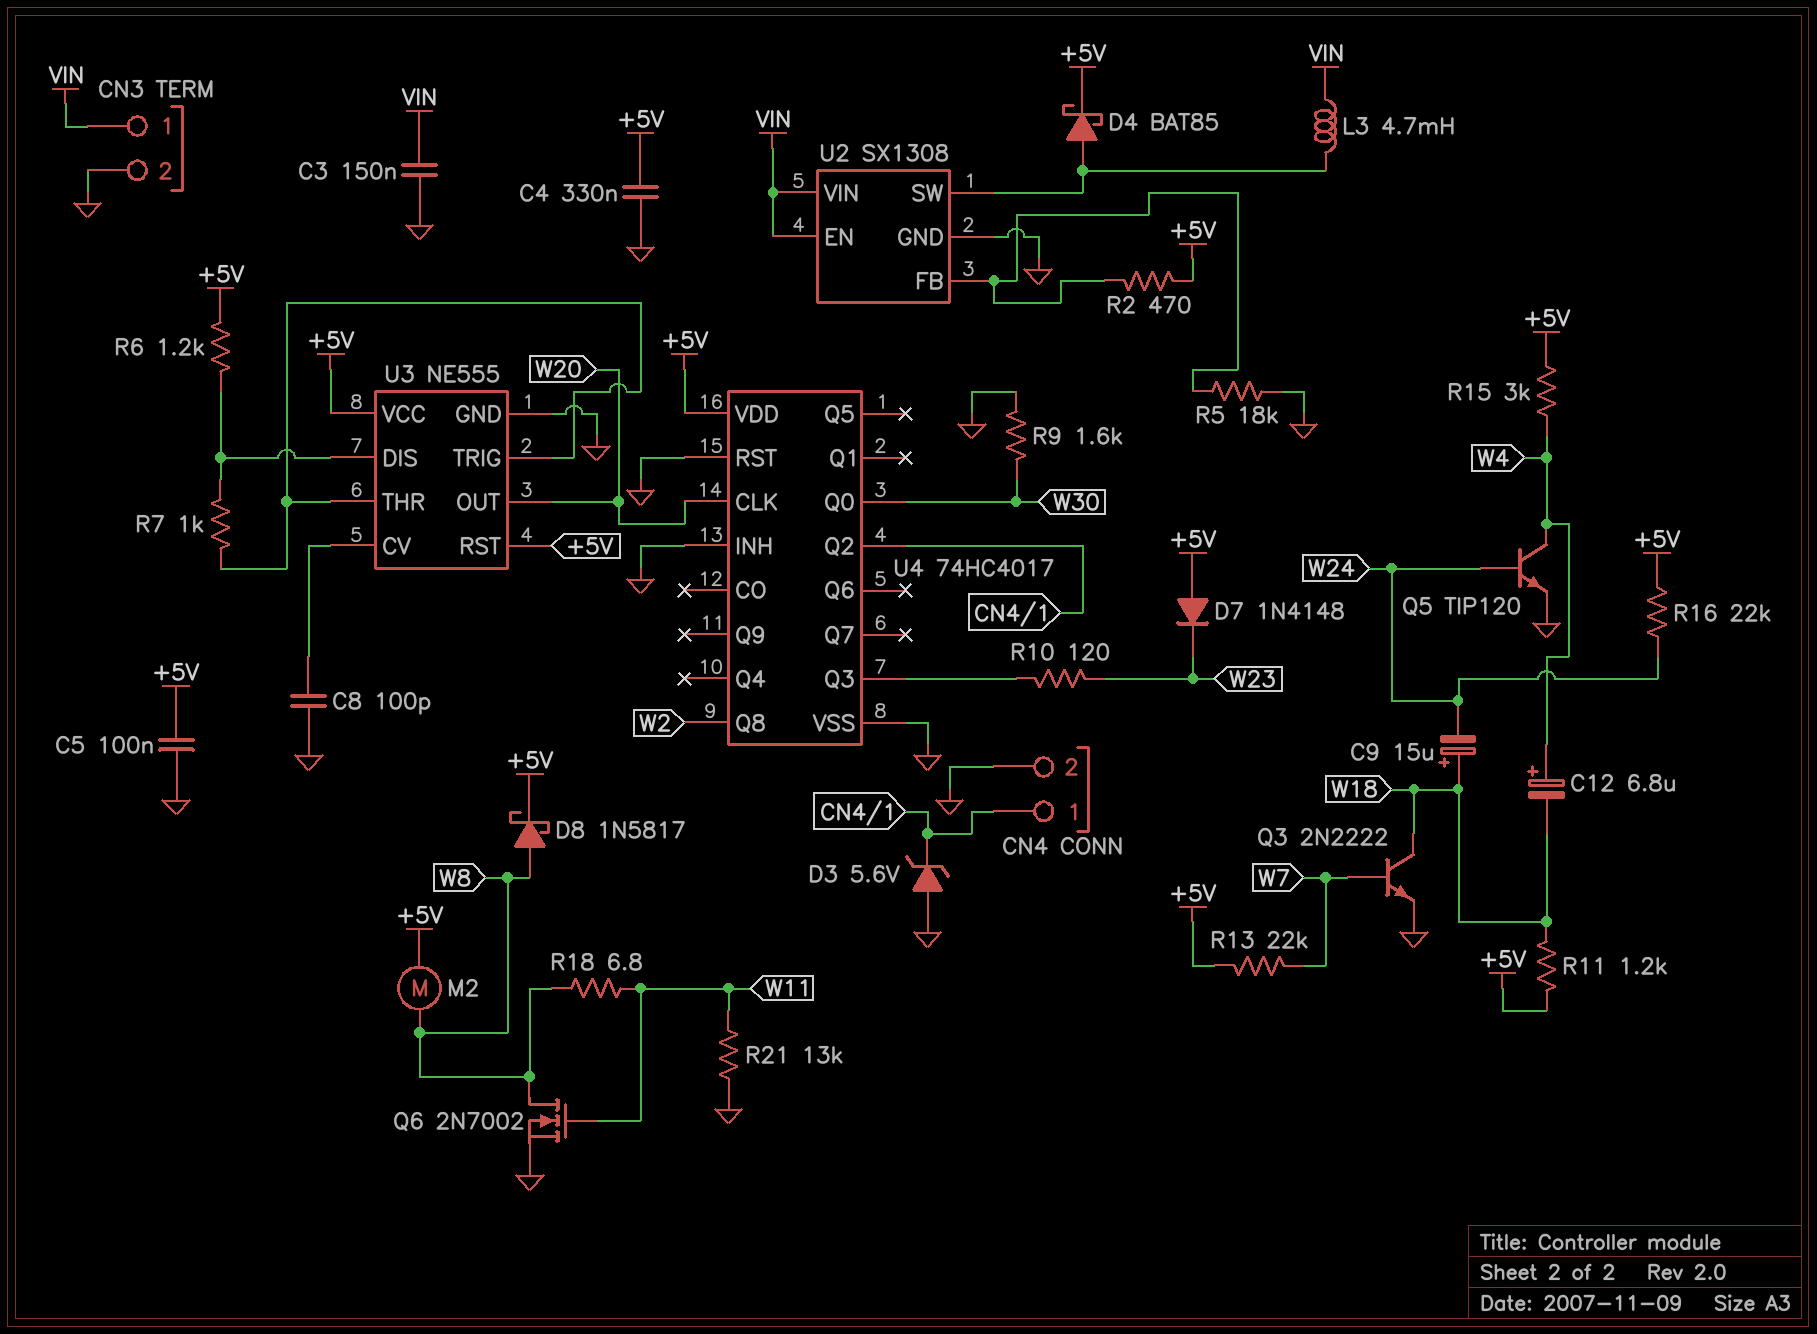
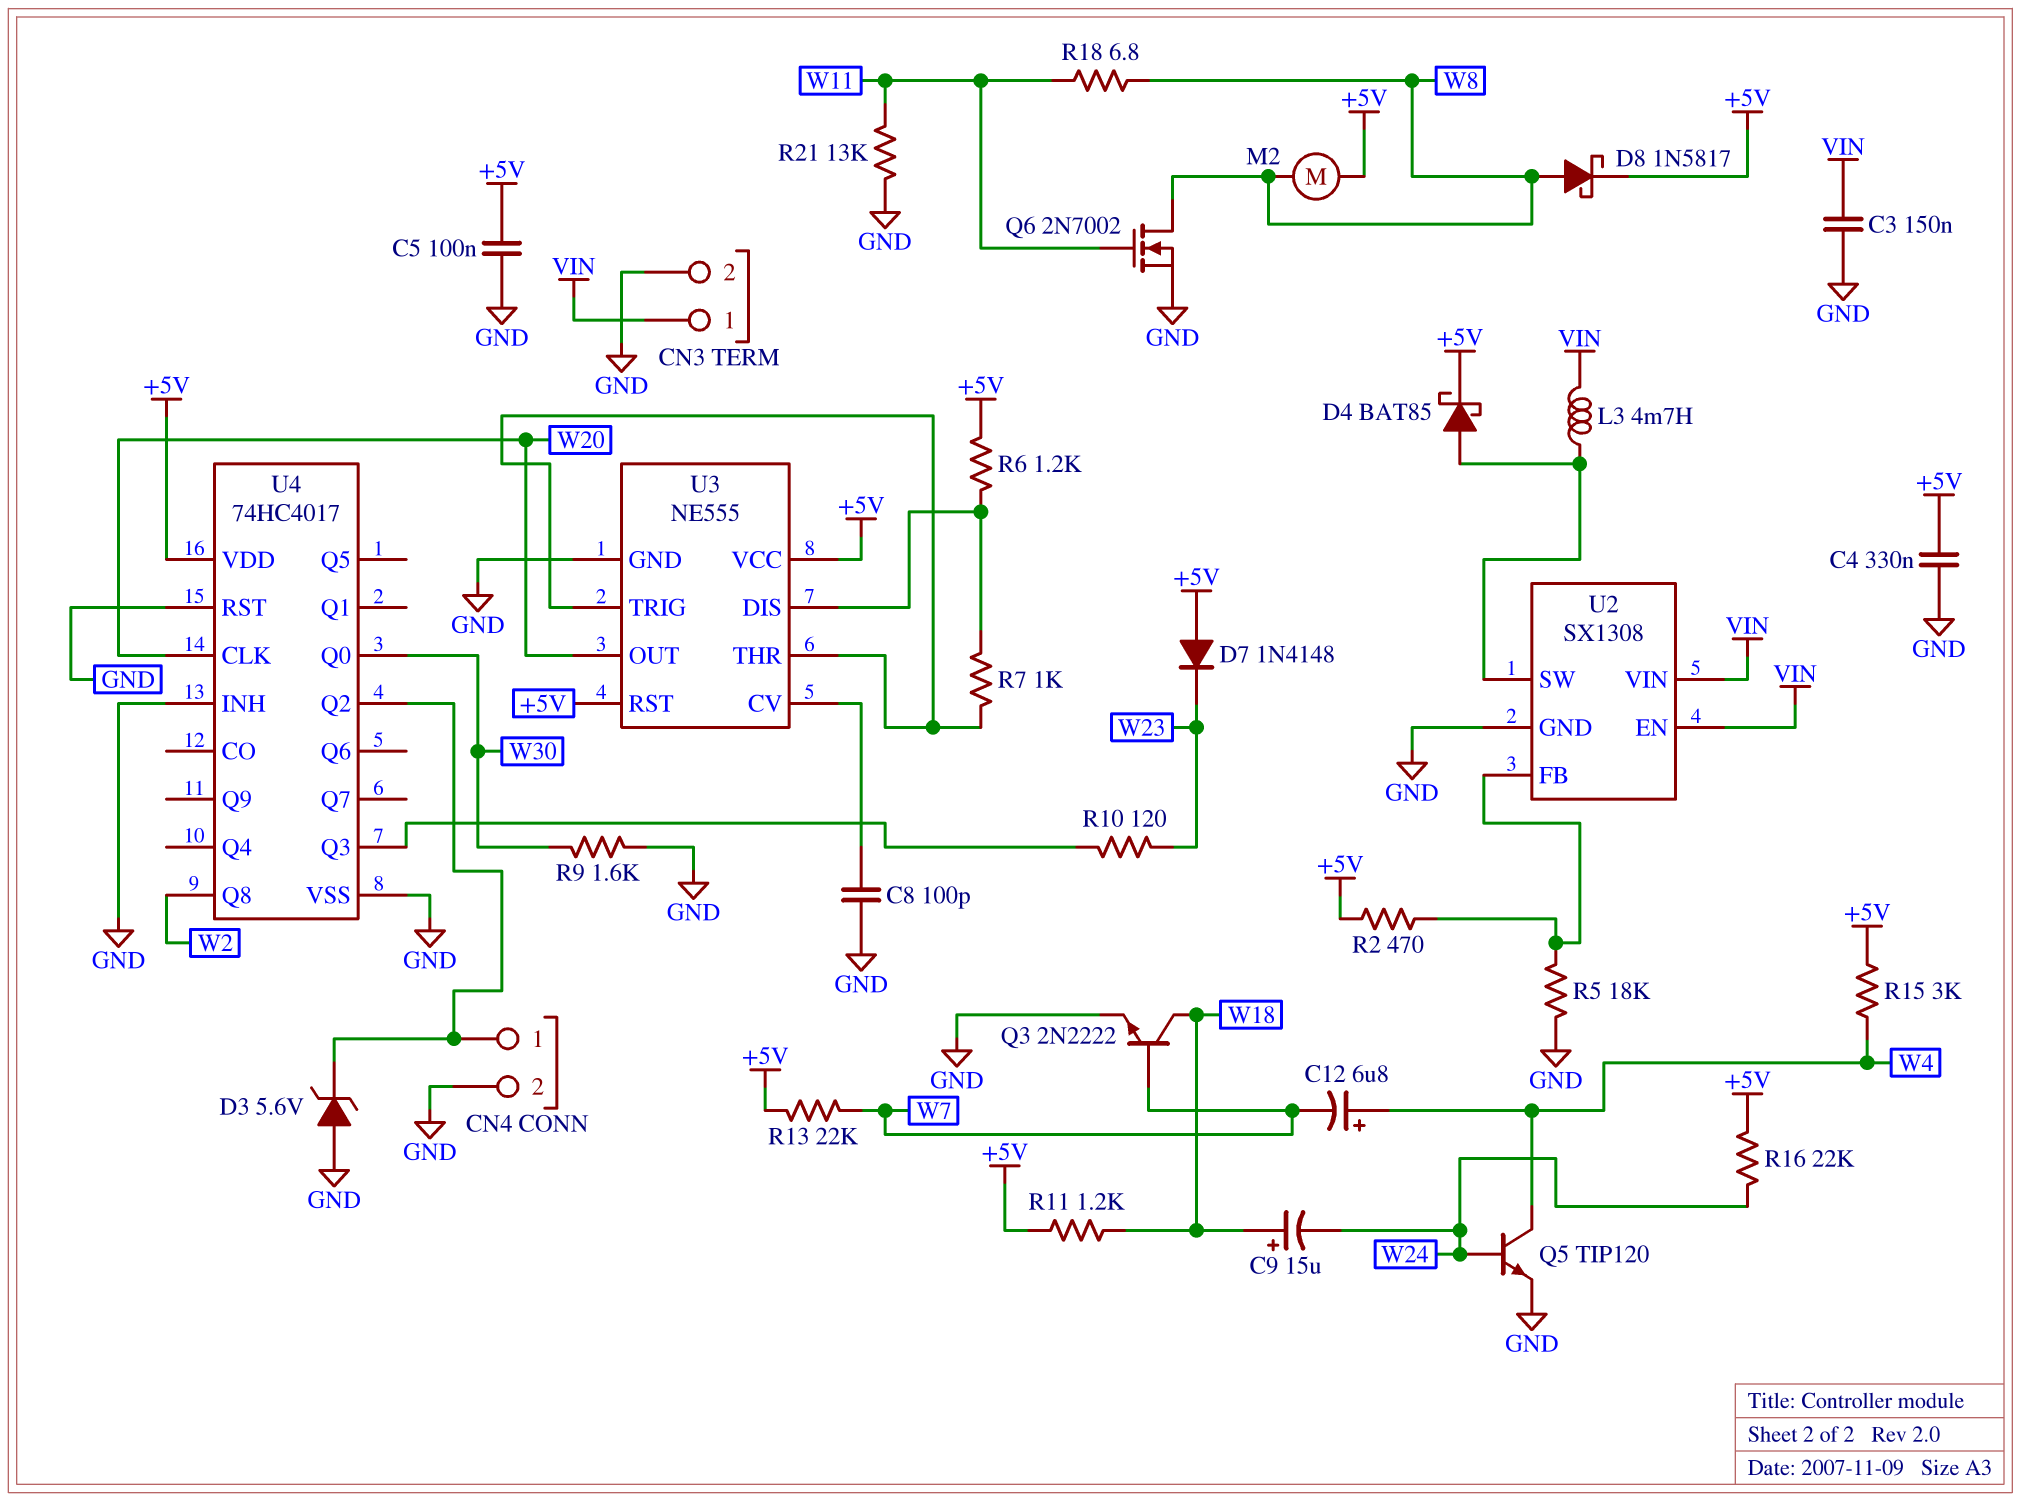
C12: 6.8uF (plus W4, minus W18) -> 6.8uF (plus W4, minus W7)

